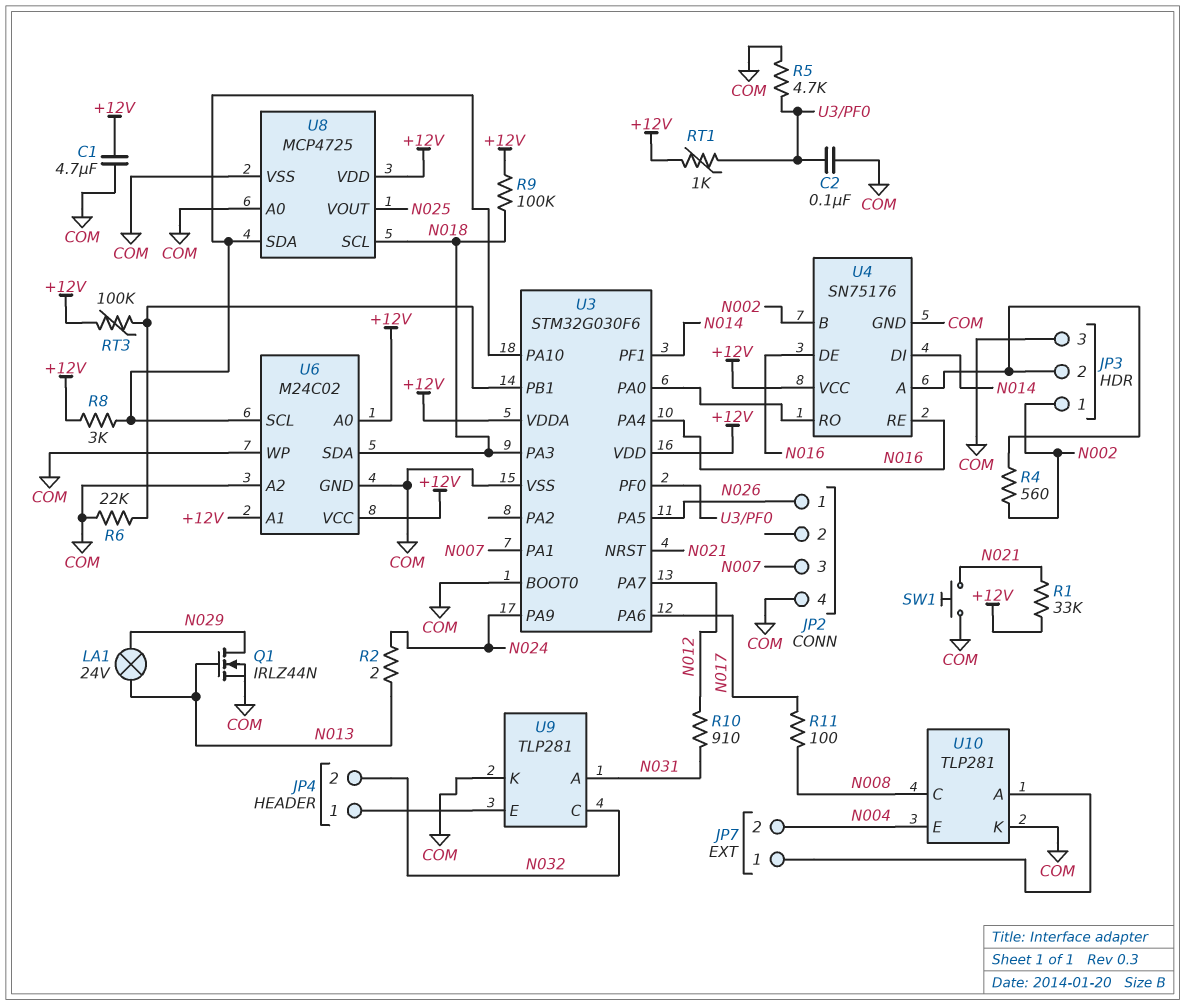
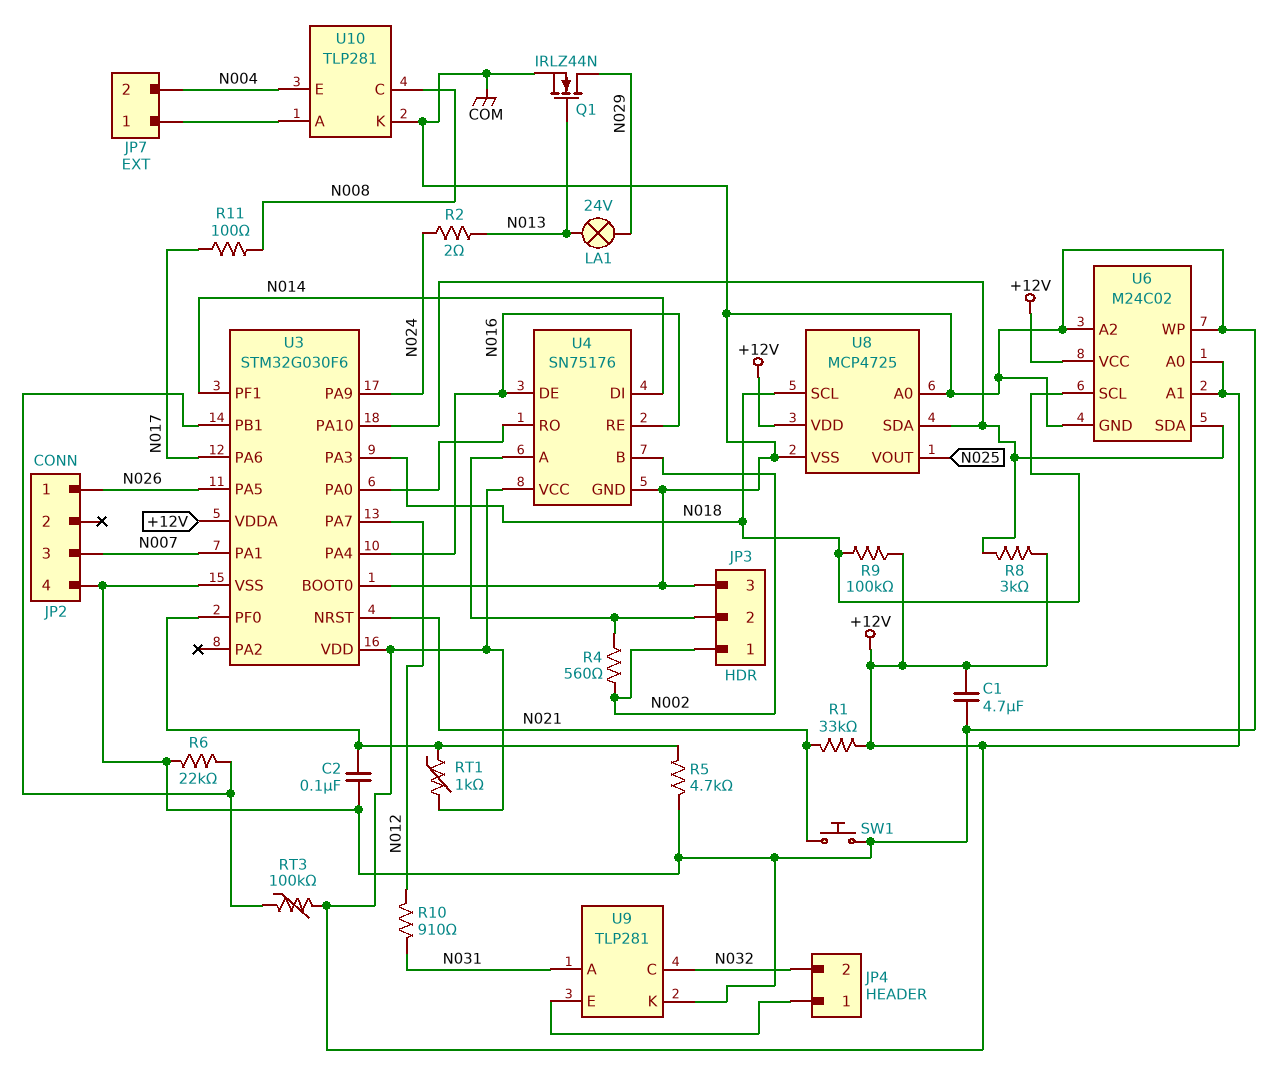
U6 pin SCL: U3/PA10 -> N018
U6 pin SDA: N018 -> U3/PA10

